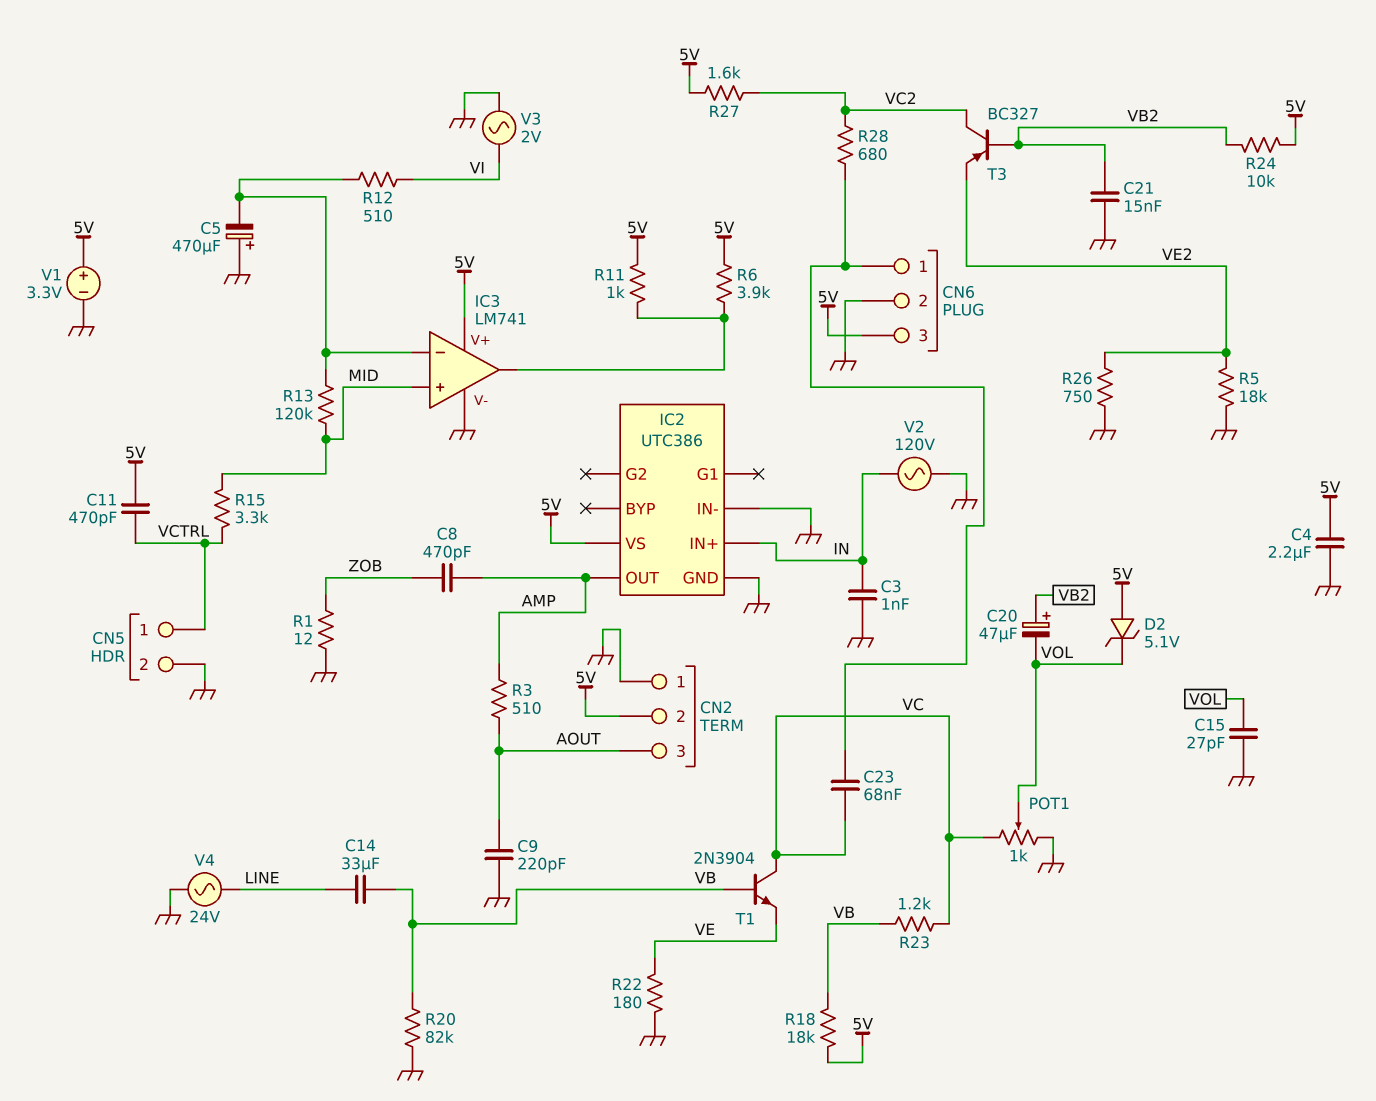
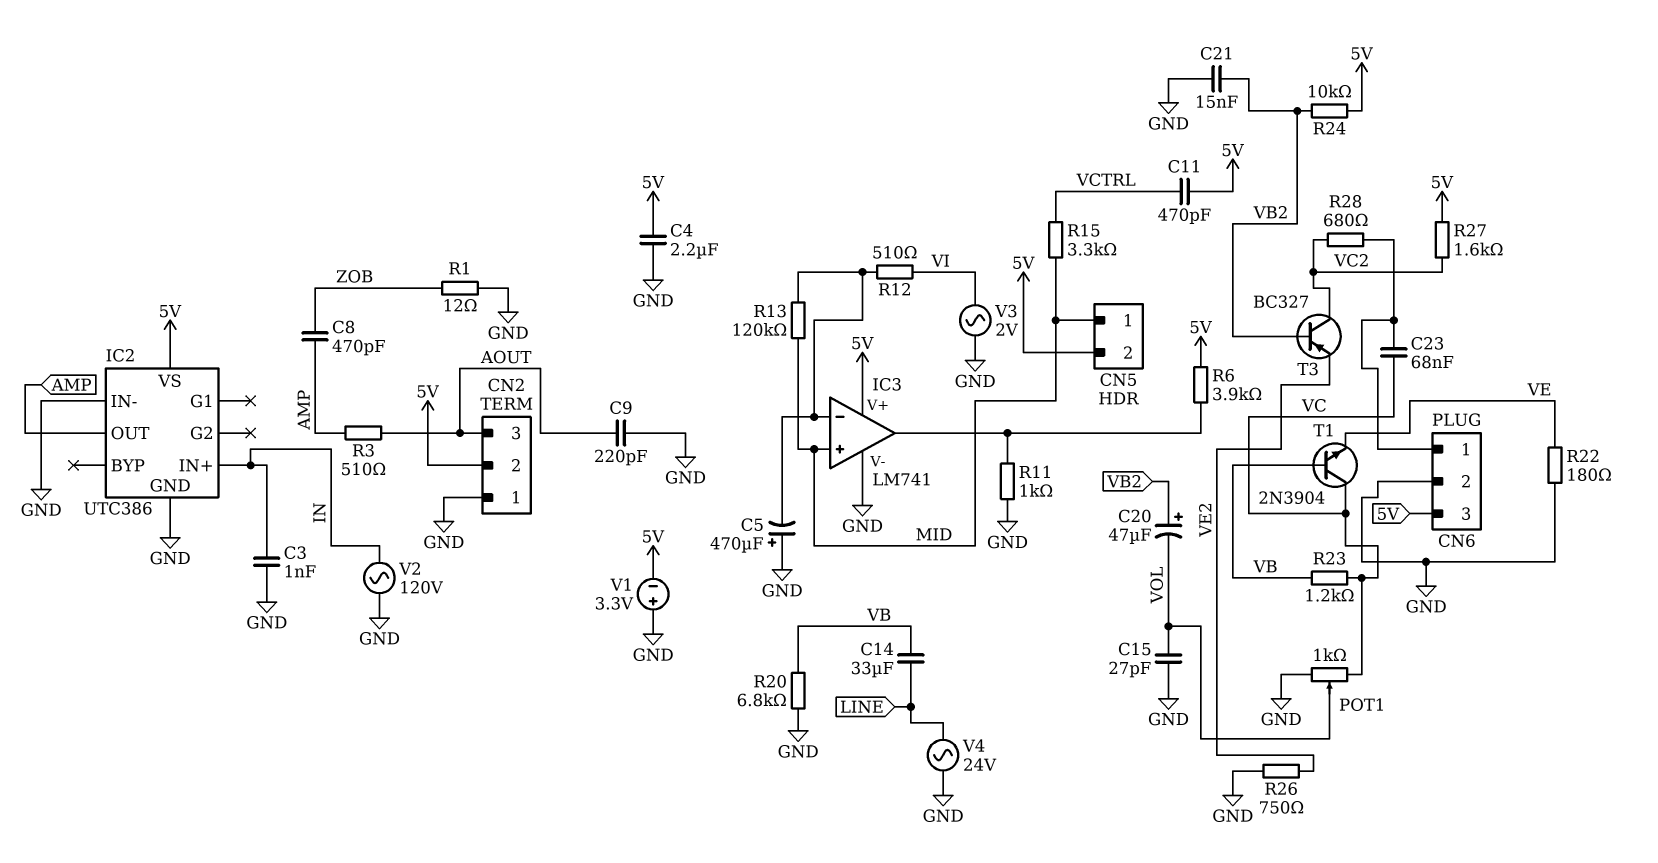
CN5 pin 1: VCTRL -> MID
CN5 pin 2: GND -> 5V
D2: zener 5.1V (A 5V, K VOL) -> none
R5: 18k (GND, VE2) -> none
R11: 1k (5V, IC3/out) -> 1k (GND, IC3/out)
R18: 18k (5V, VB) -> none
R20: 82k (GND, VB) -> 6.8k (GND, VB)
V1: 3.3V (plus 5V, minus GND) -> 3.3V (plus GND, minus 5V)

